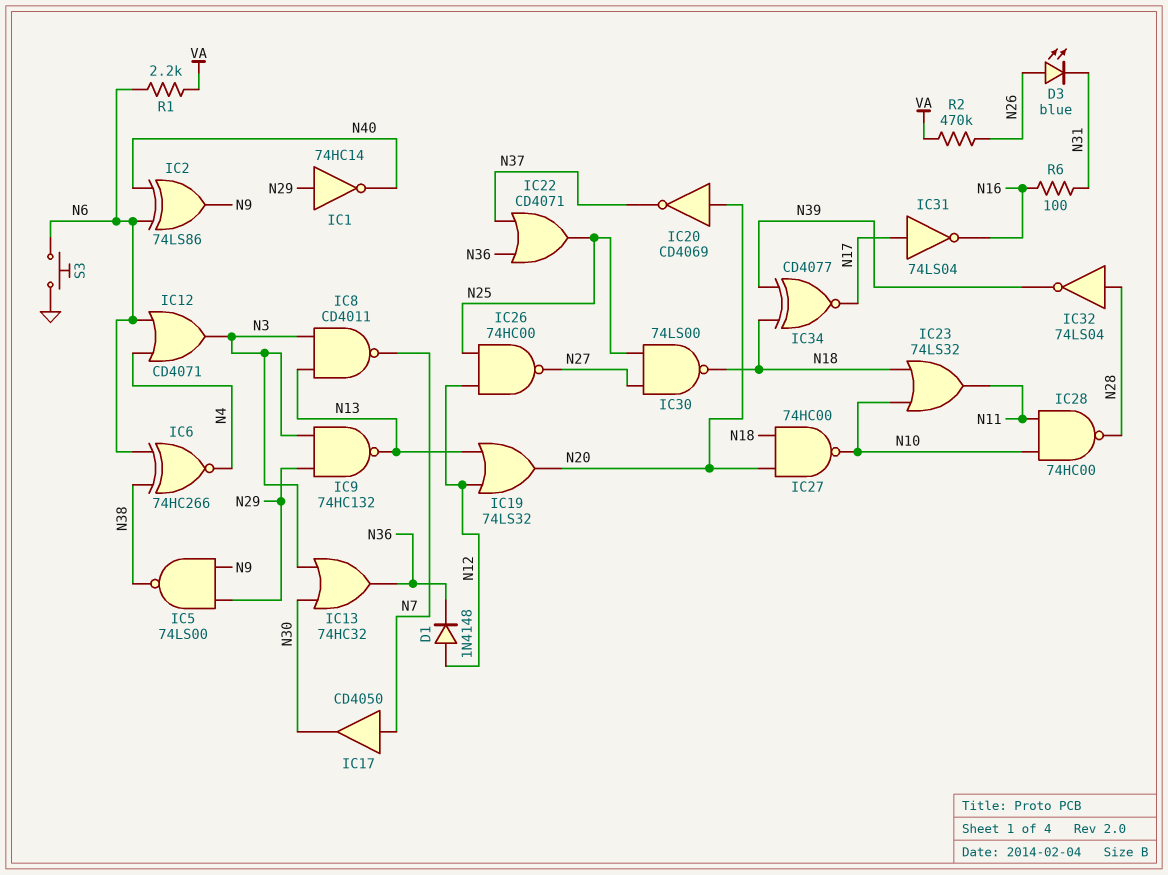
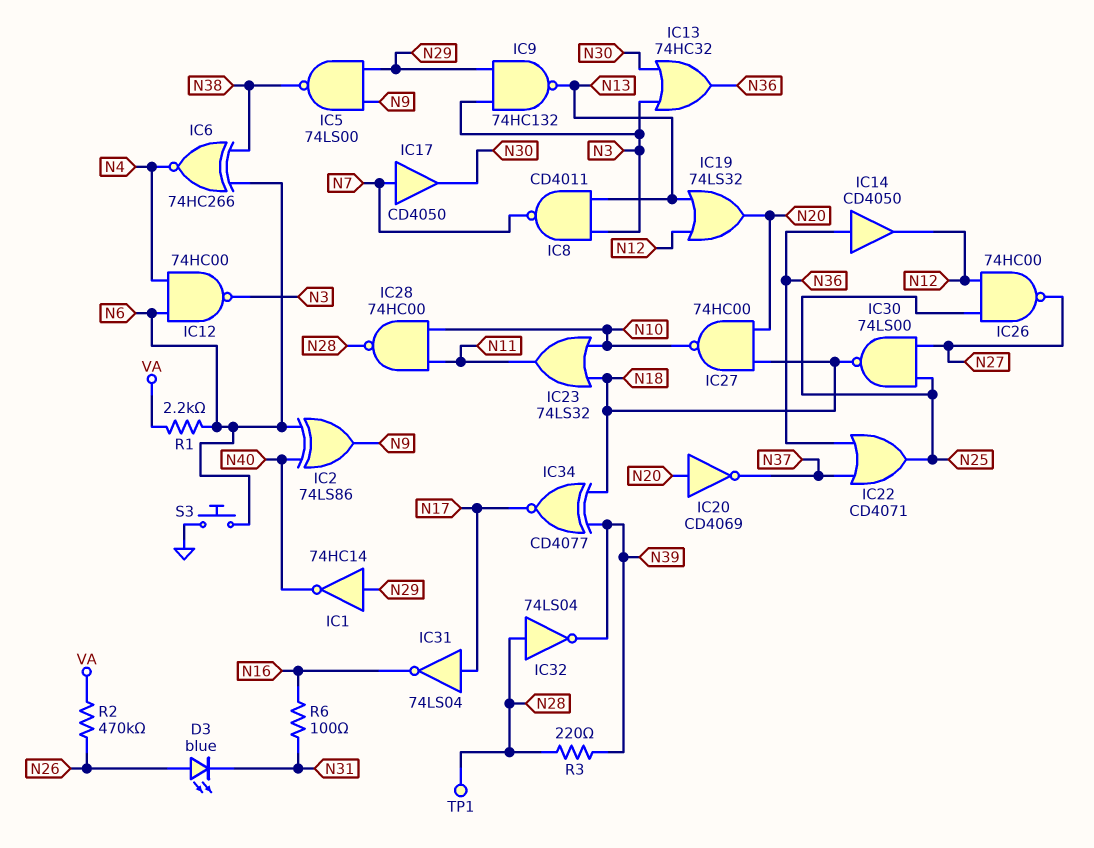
D1: diode 1N4148 (A N12, K N36) -> none
IC12: OR CD4071 (in N4, in N6, out N3) -> NAND 74HC00 (in N4, in N6, out N3)
IC14: none -> buffer CD4050 (in N36, out N12)
R3: none -> 220 (N28, N39)
TP1: none -> test point (N28)

